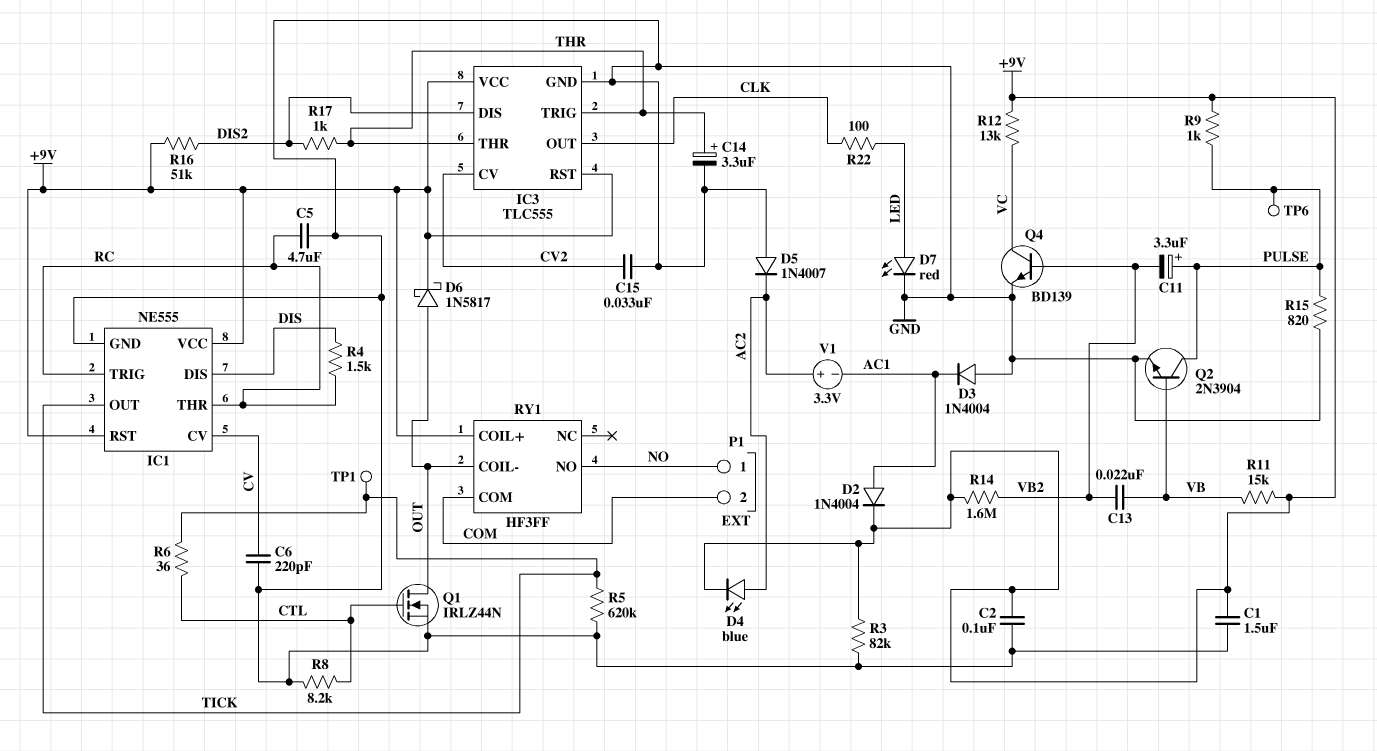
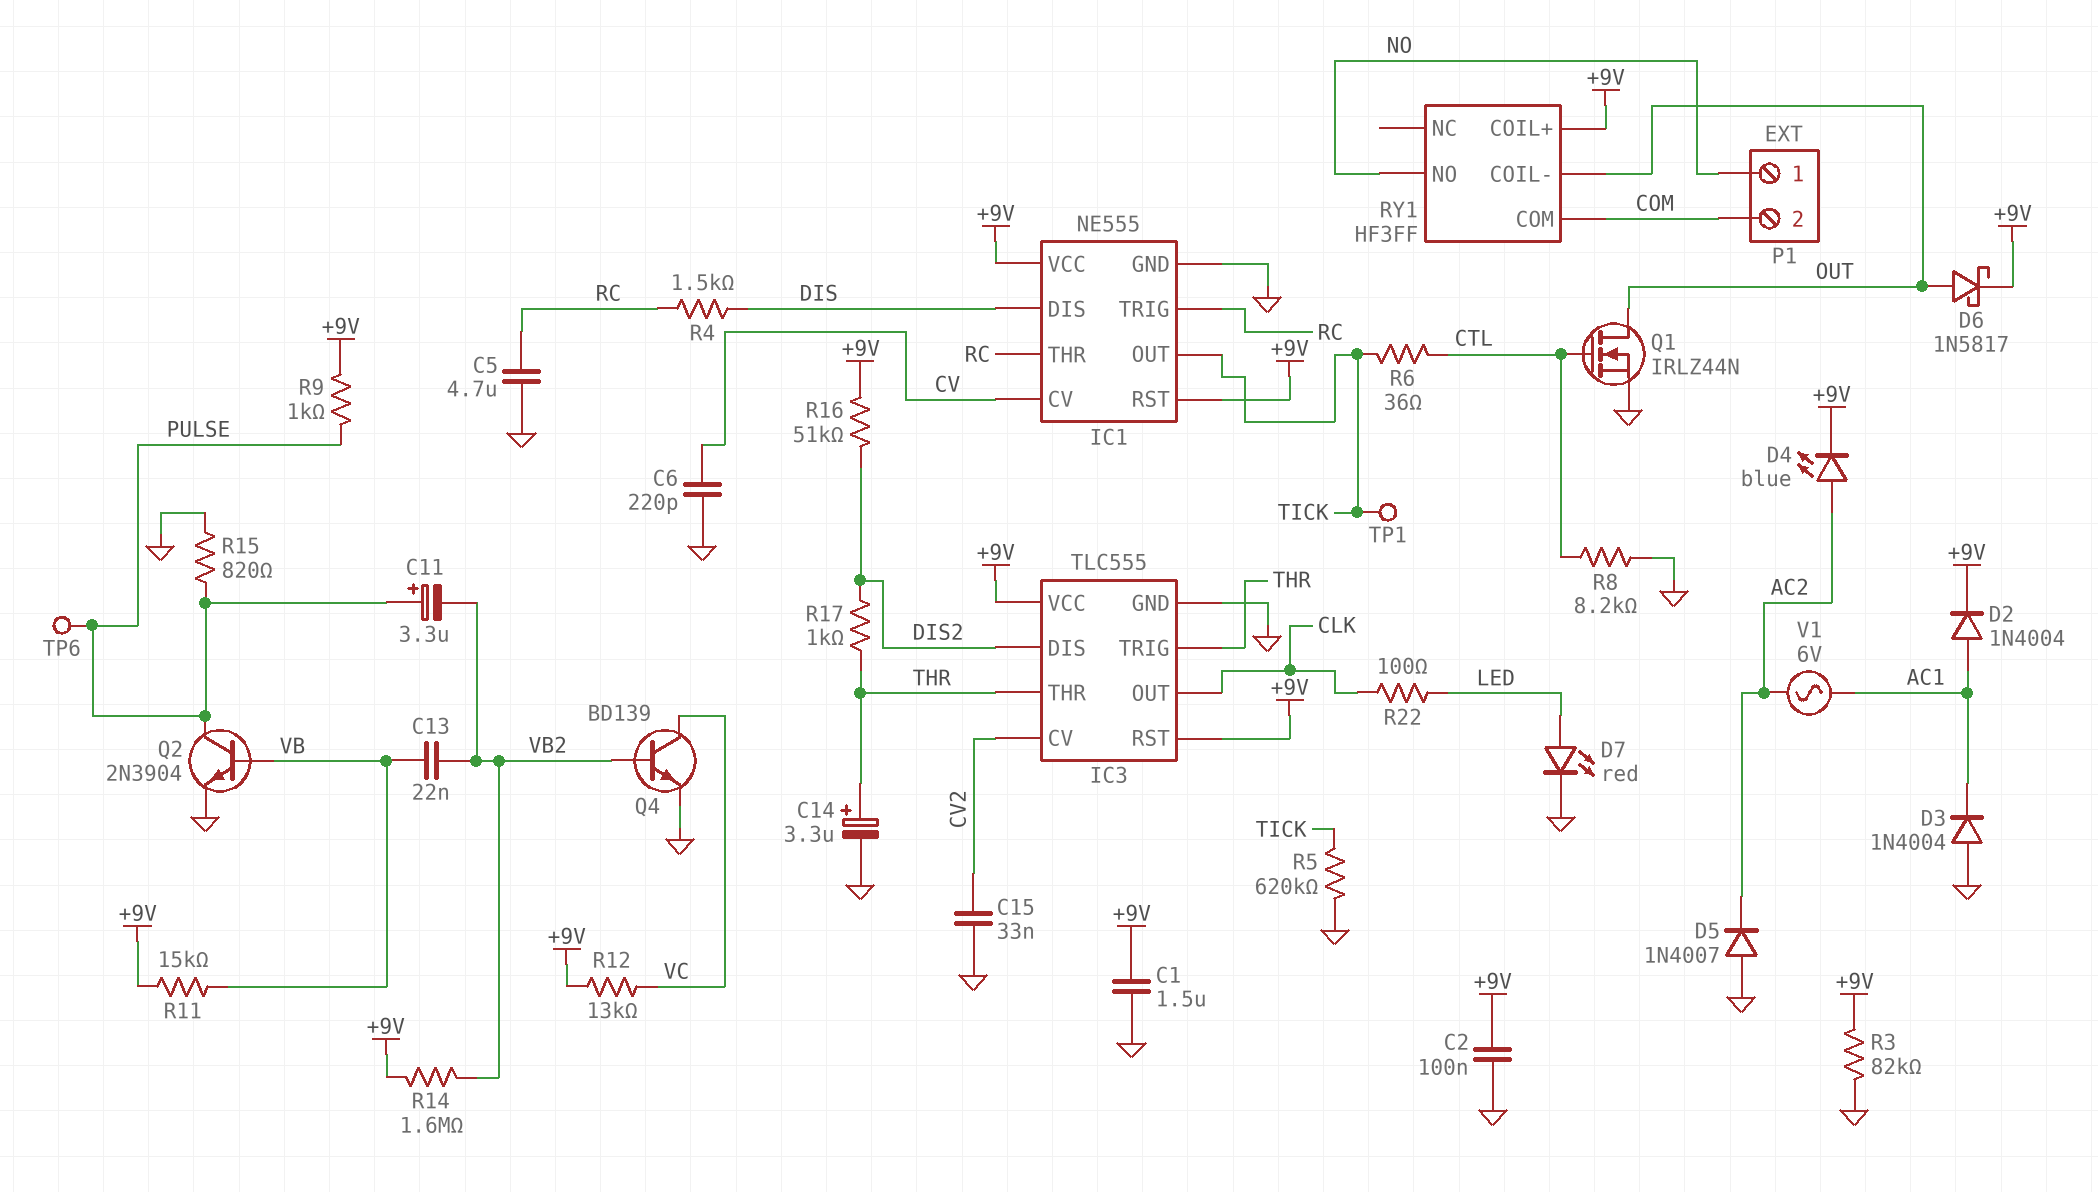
V1: 3.3V (plus AC2, minus AC1) -> AC 6V (AC1, AC2)

